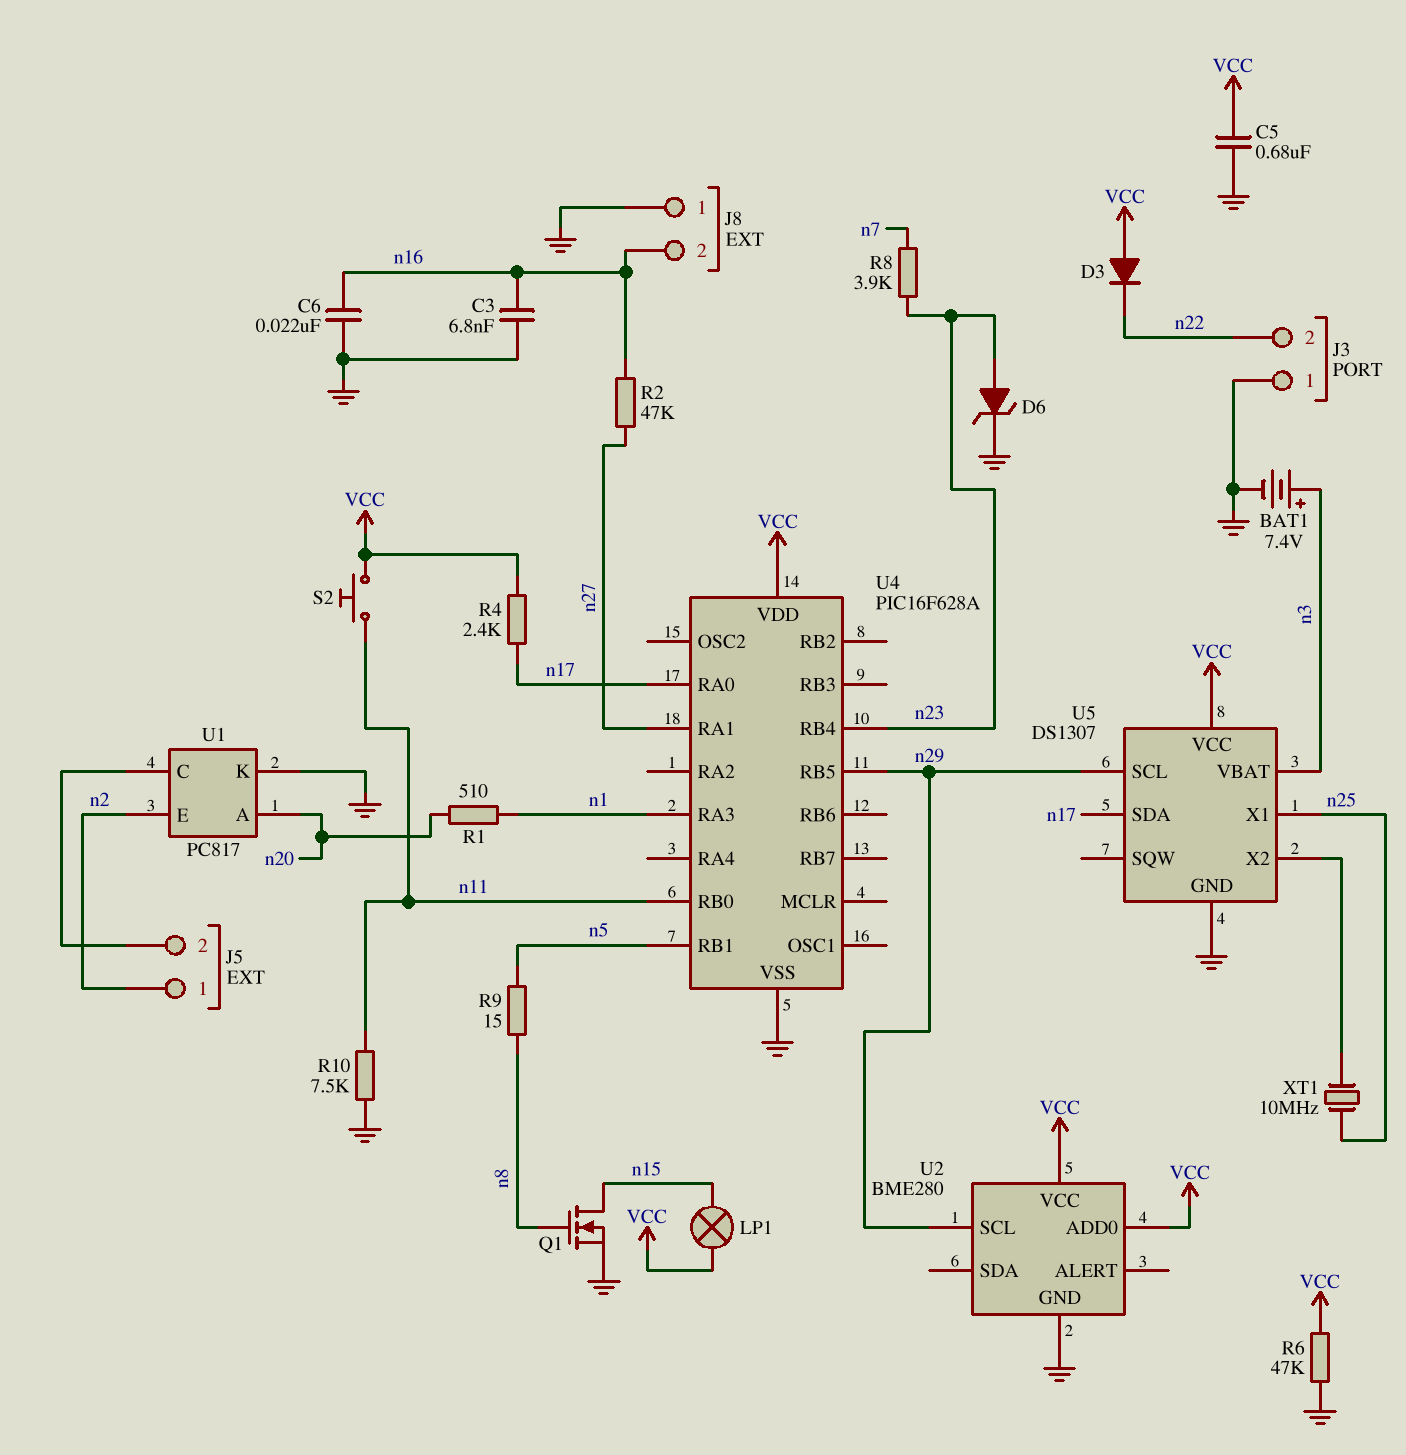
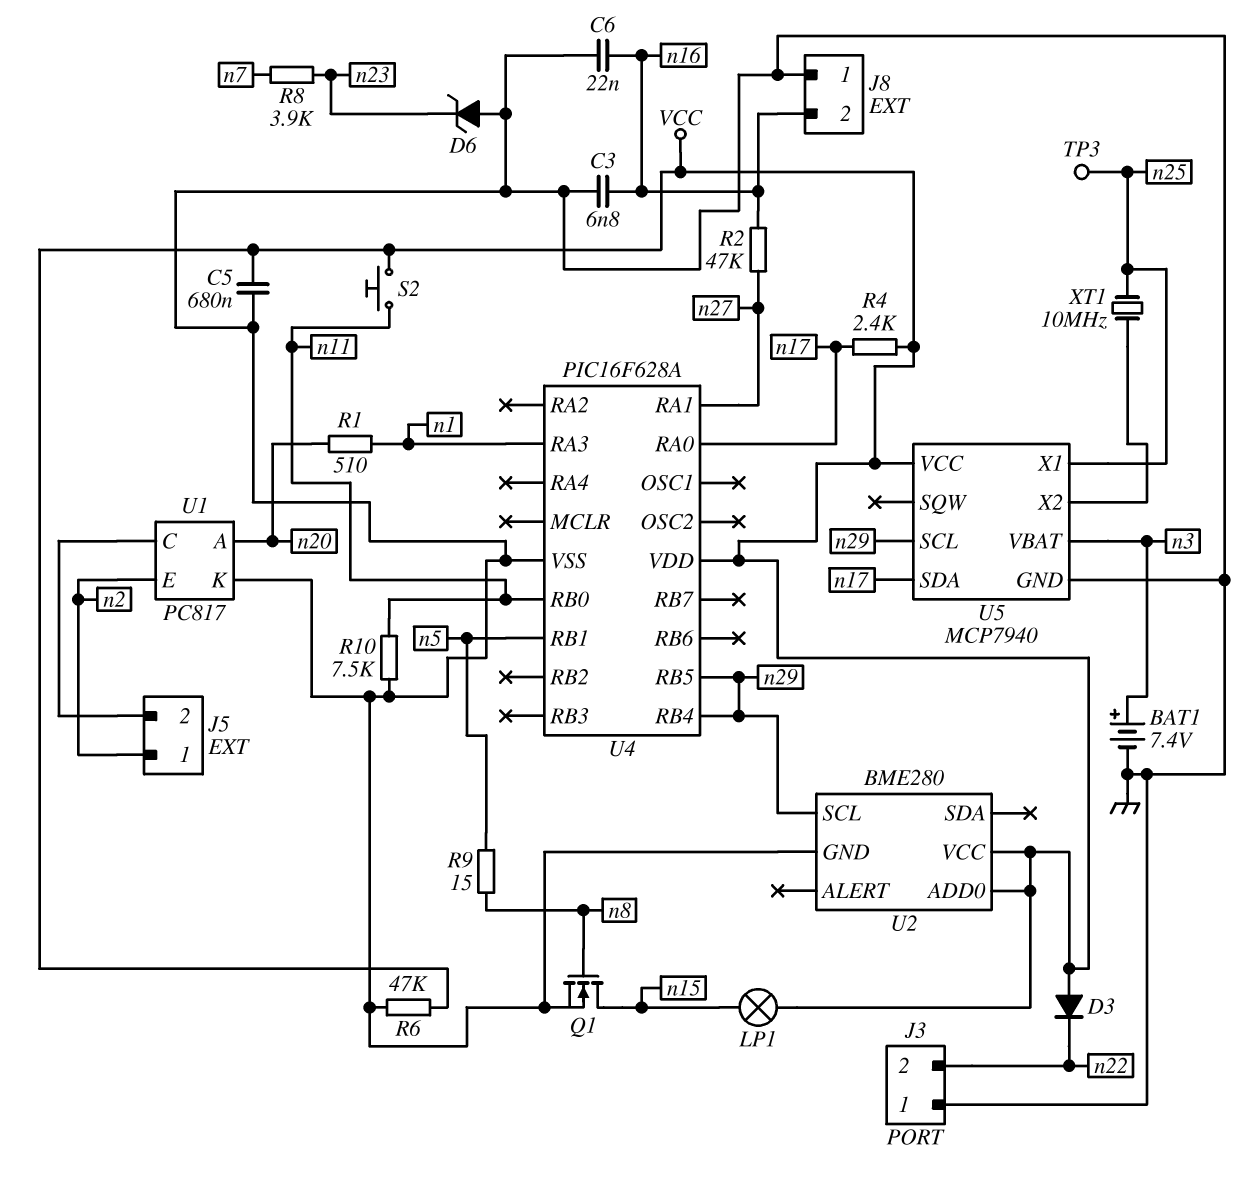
D6: zener (A n23, K GND) -> zener (A GND, K n23)
TP3: none -> test point (n25)
U4 pin RB4: n23 -> n29
U5: DS1307 -> MCP7940

